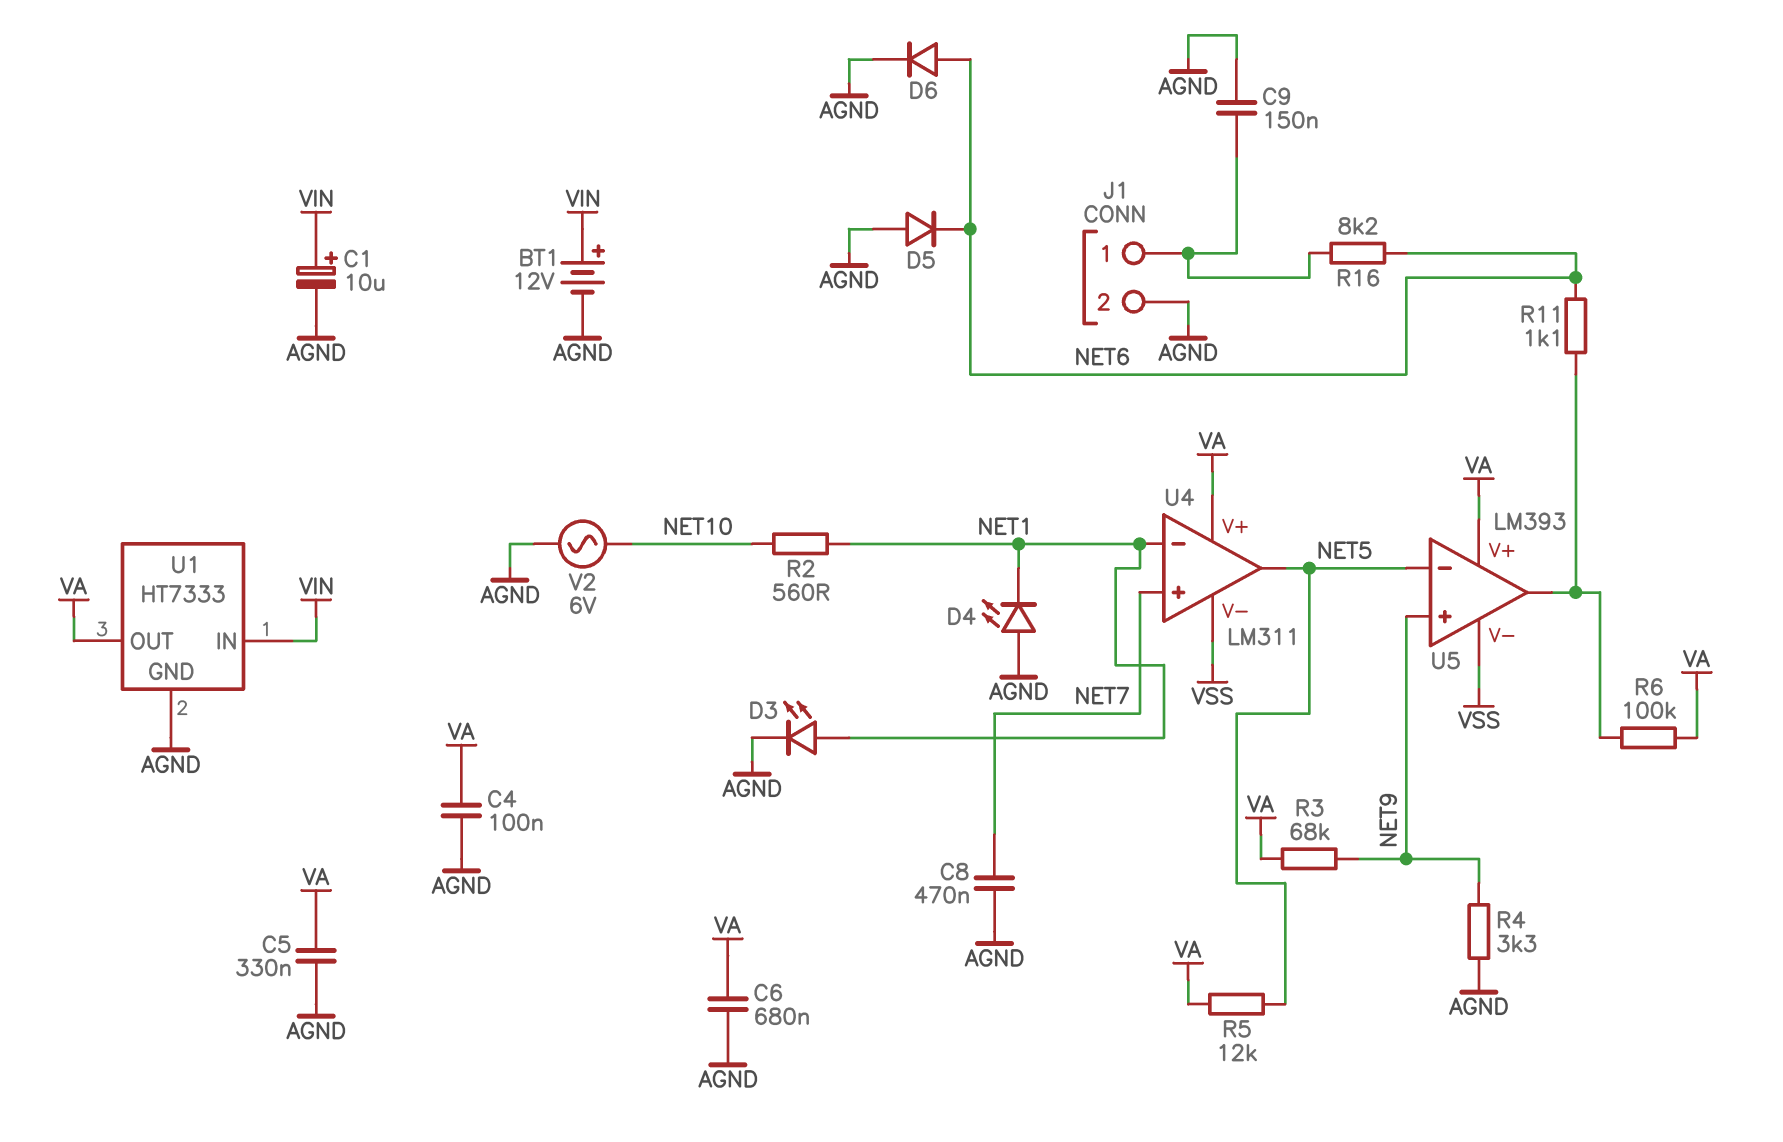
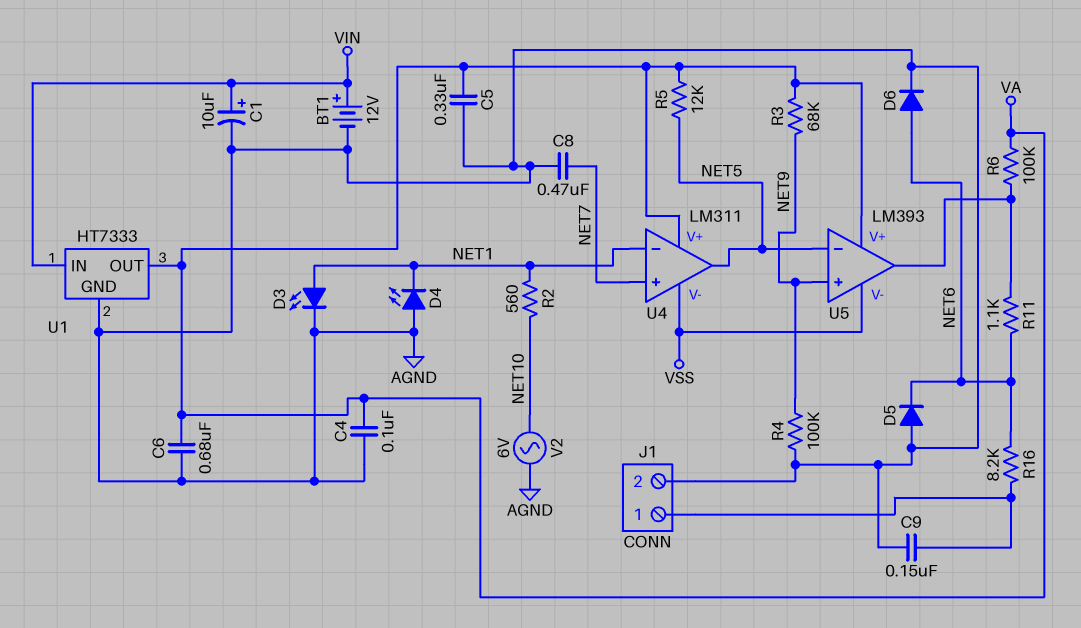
R4: 3.3k (AGND, NET9) -> 100k (AGND, NET9)

